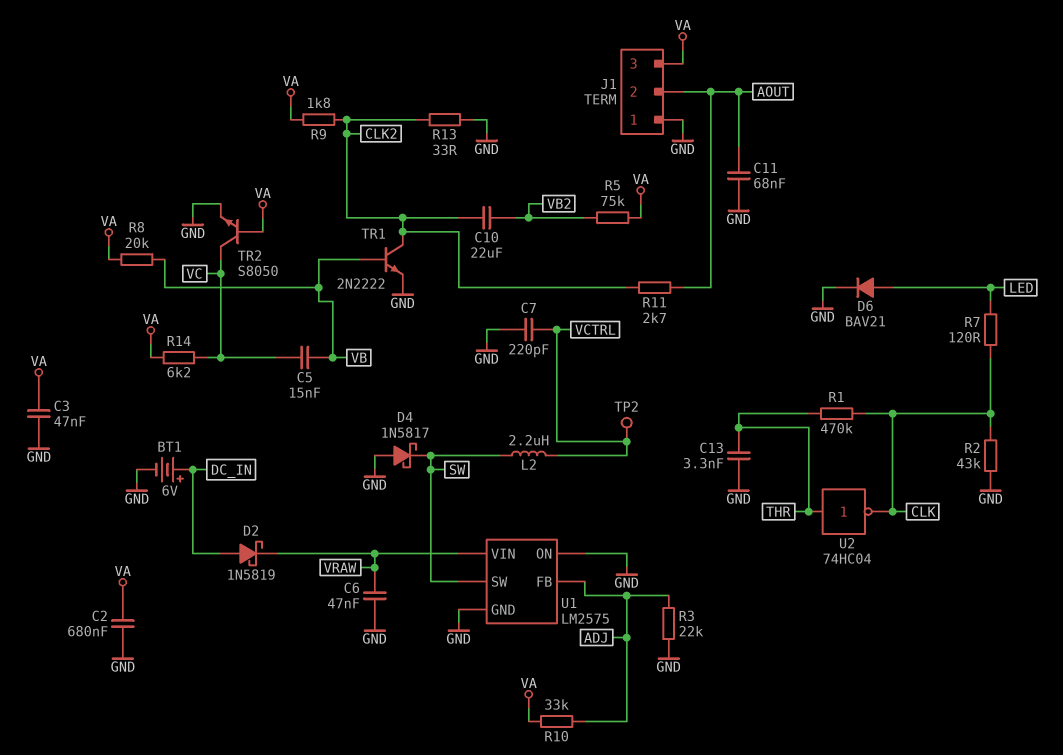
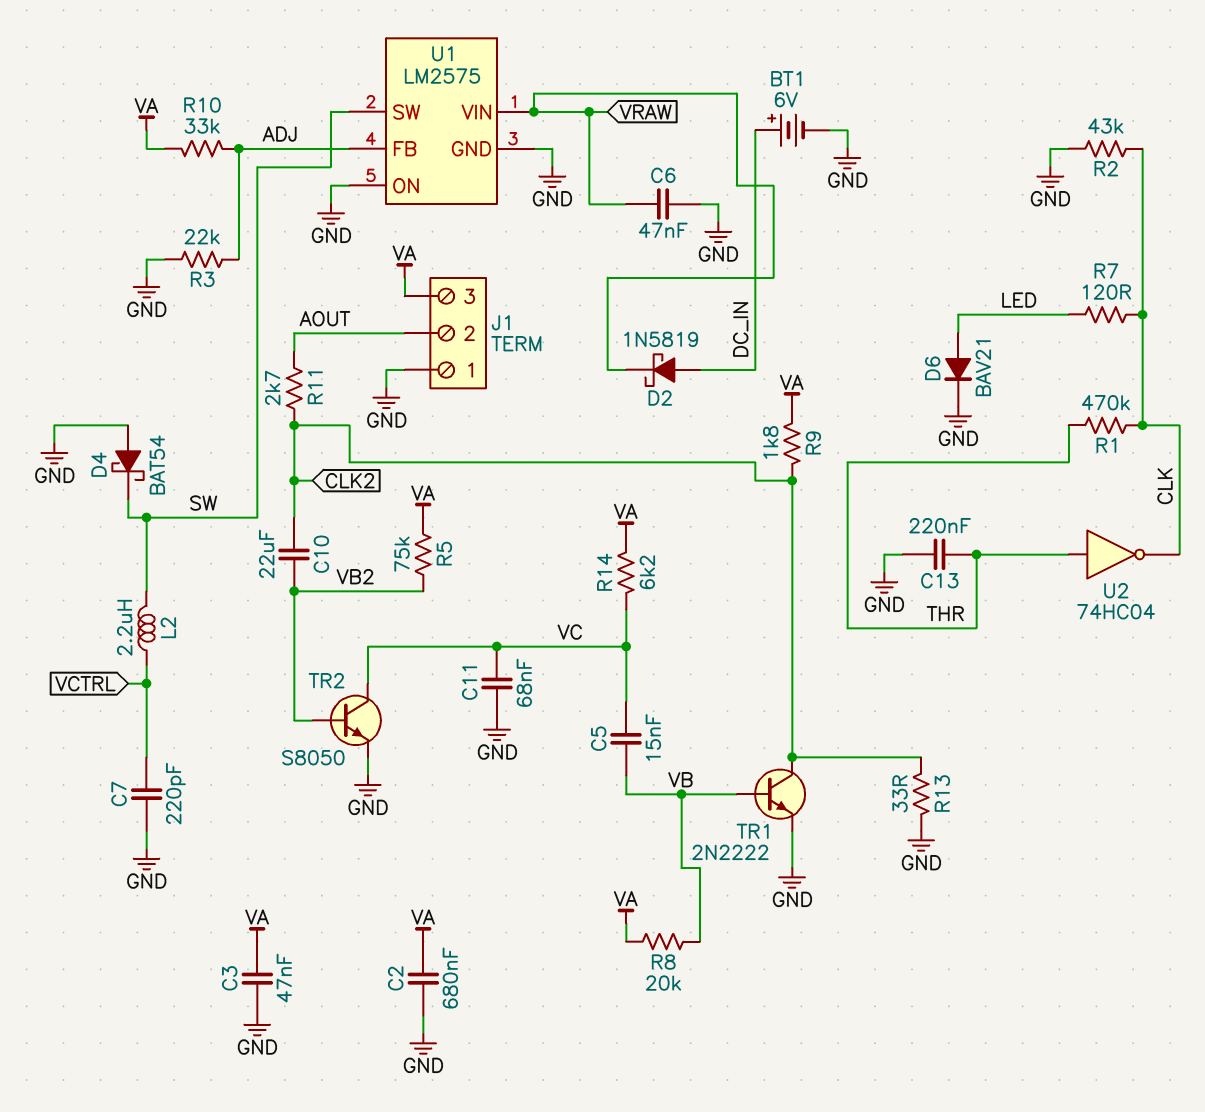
C11: 68nF (AOUT, GND) -> 68nF (GND, VC)
C13: 3.3nF (GND, THR) -> 220nF (GND, THR)
D4: schottky 1N5817 (A GND, K SW) -> schottky BAT54 (A GND, K SW)
TP2: test point (VCTRL) -> none
TR2: NPN S8050 (B VA, C VC, E GND) -> NPN S8050 (B VB2, C VC, E GND)

